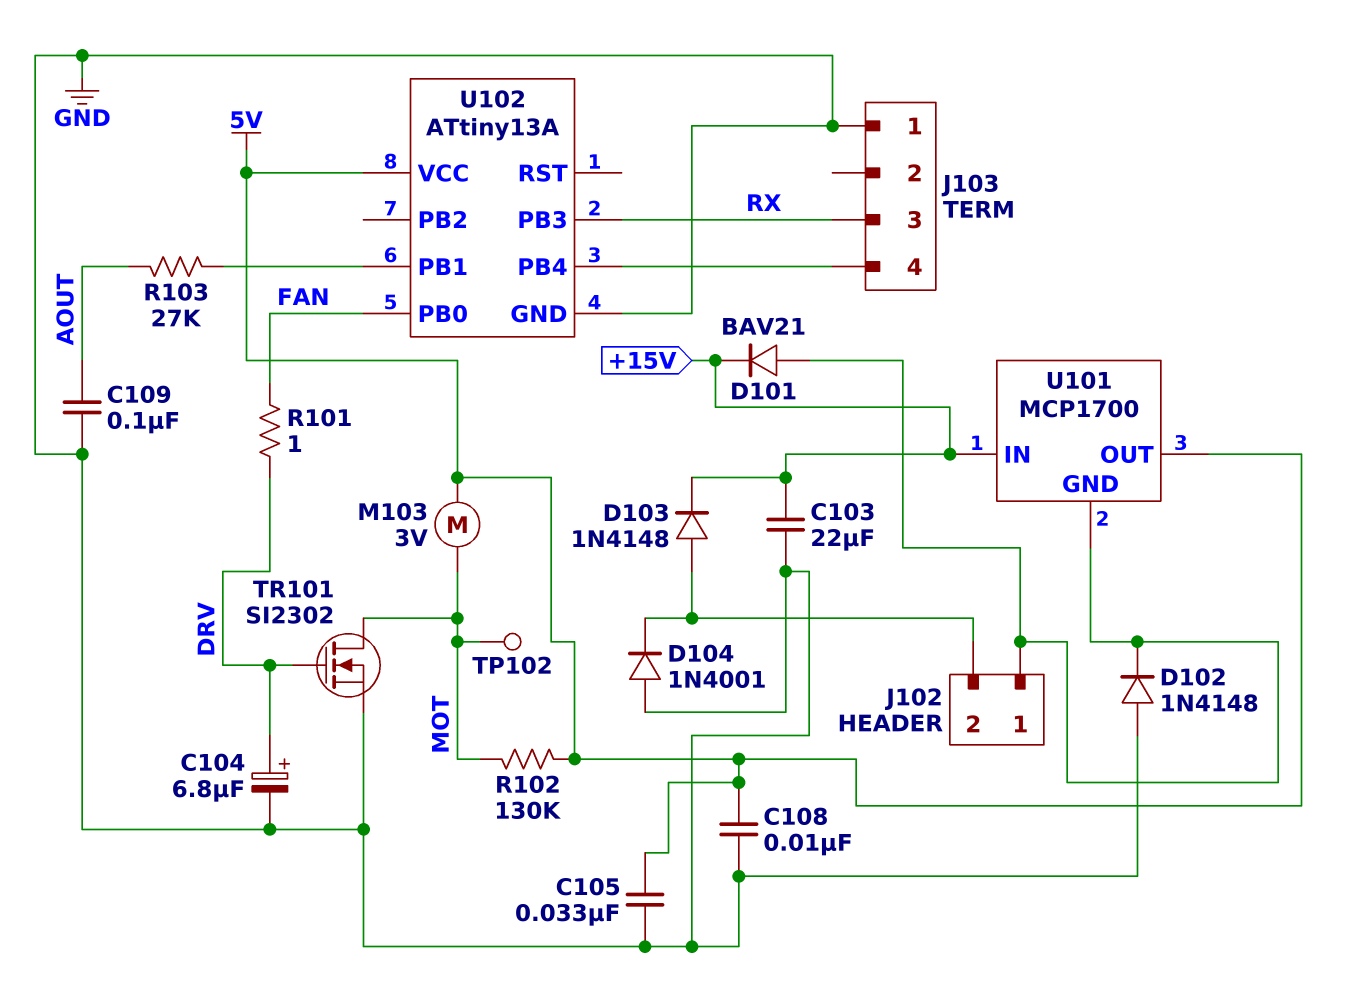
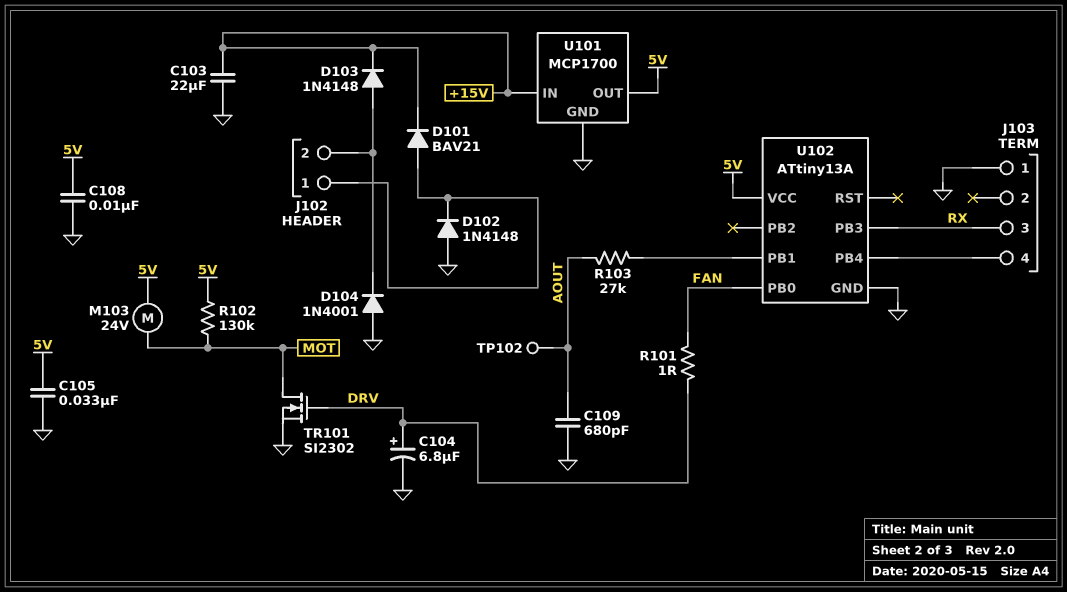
C109: 100nF (AOUT, GND) -> 680pF (AOUT, GND)
M103: motor 3V (5V, MOT) -> motor 24V (5V, MOT)
TP102: test point (MOT) -> test point (AOUT)
U101 pin GND: J102/1 -> GND

